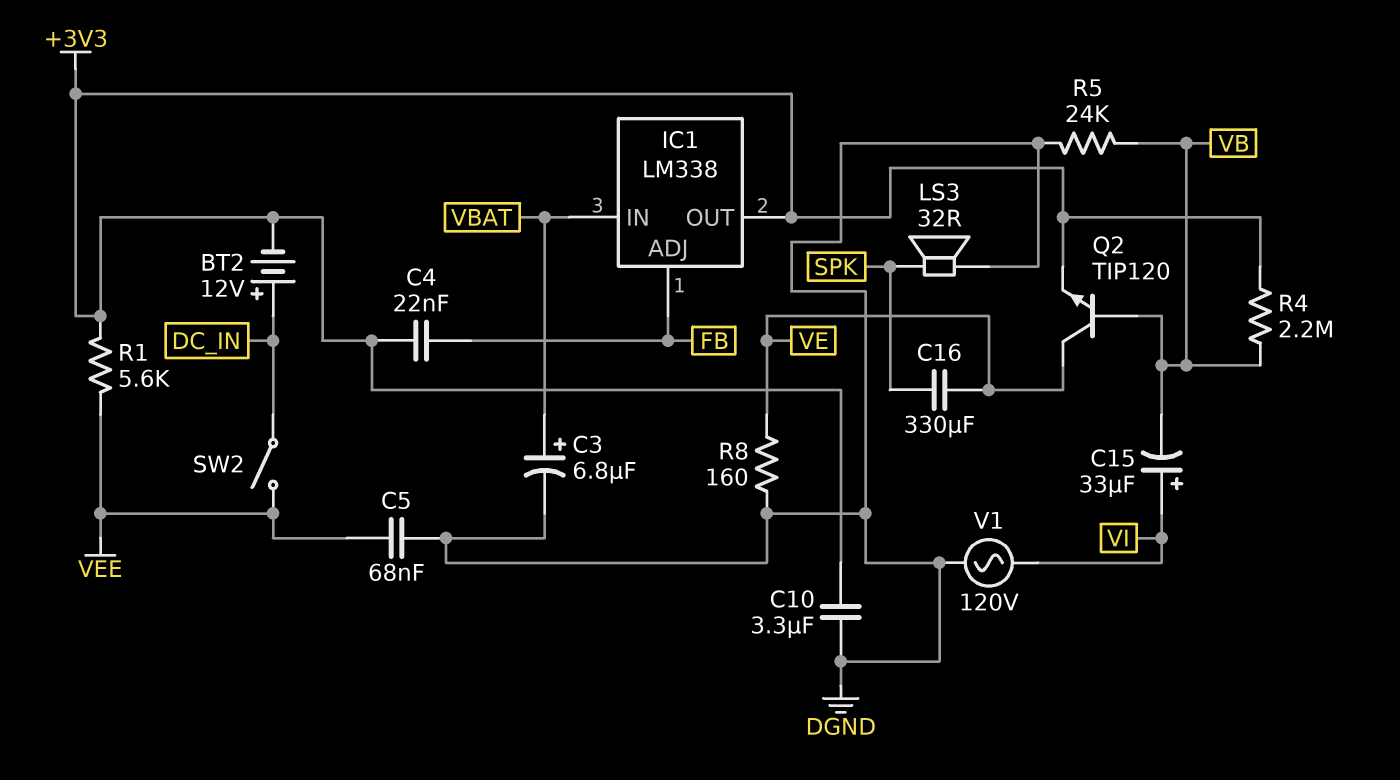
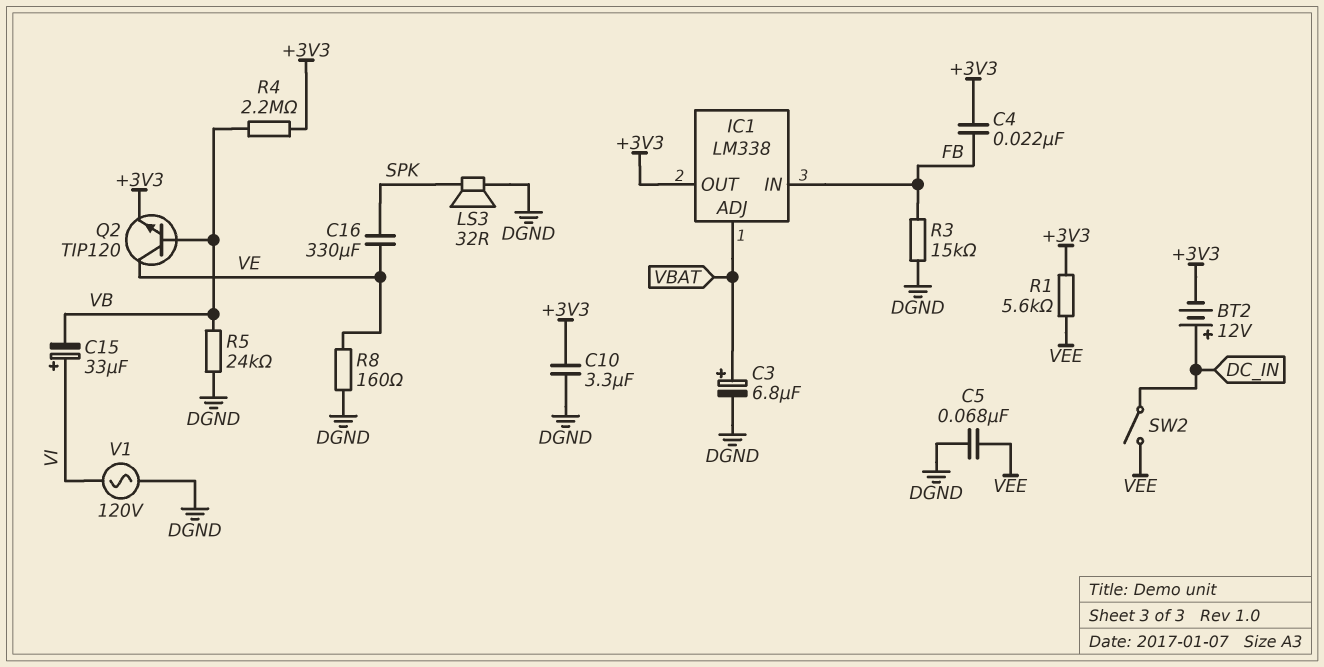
IC1 pin ADJ: FB -> VBAT
IC1 pin IN: VBAT -> FB
R3: none -> 15k (DGND, FB)

